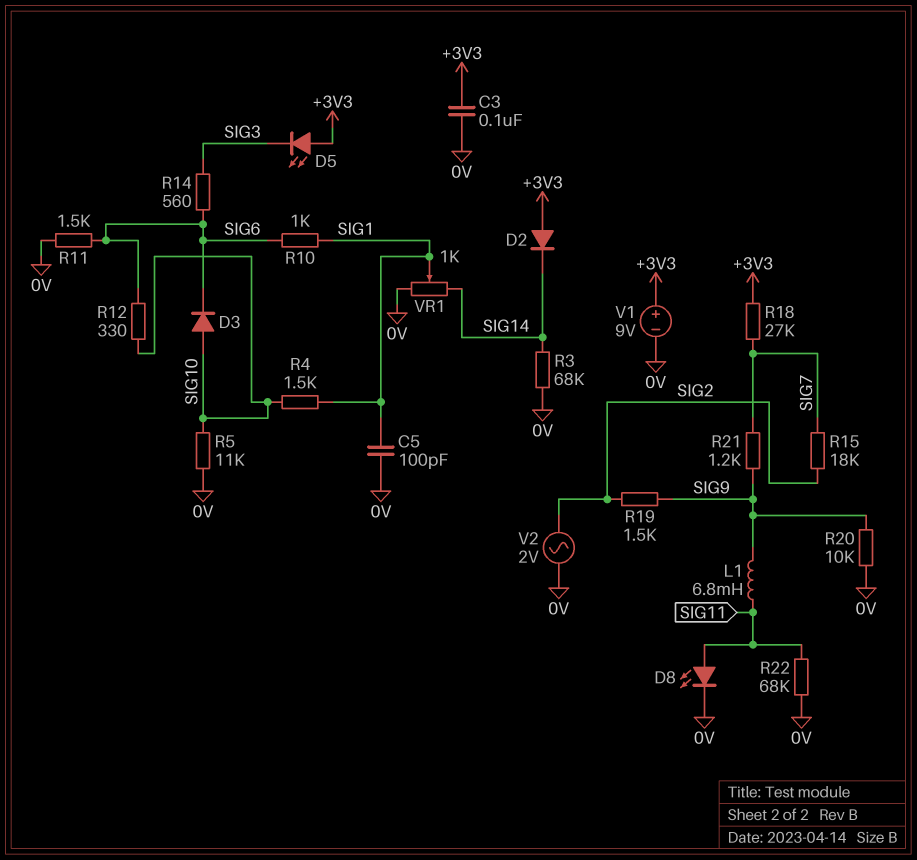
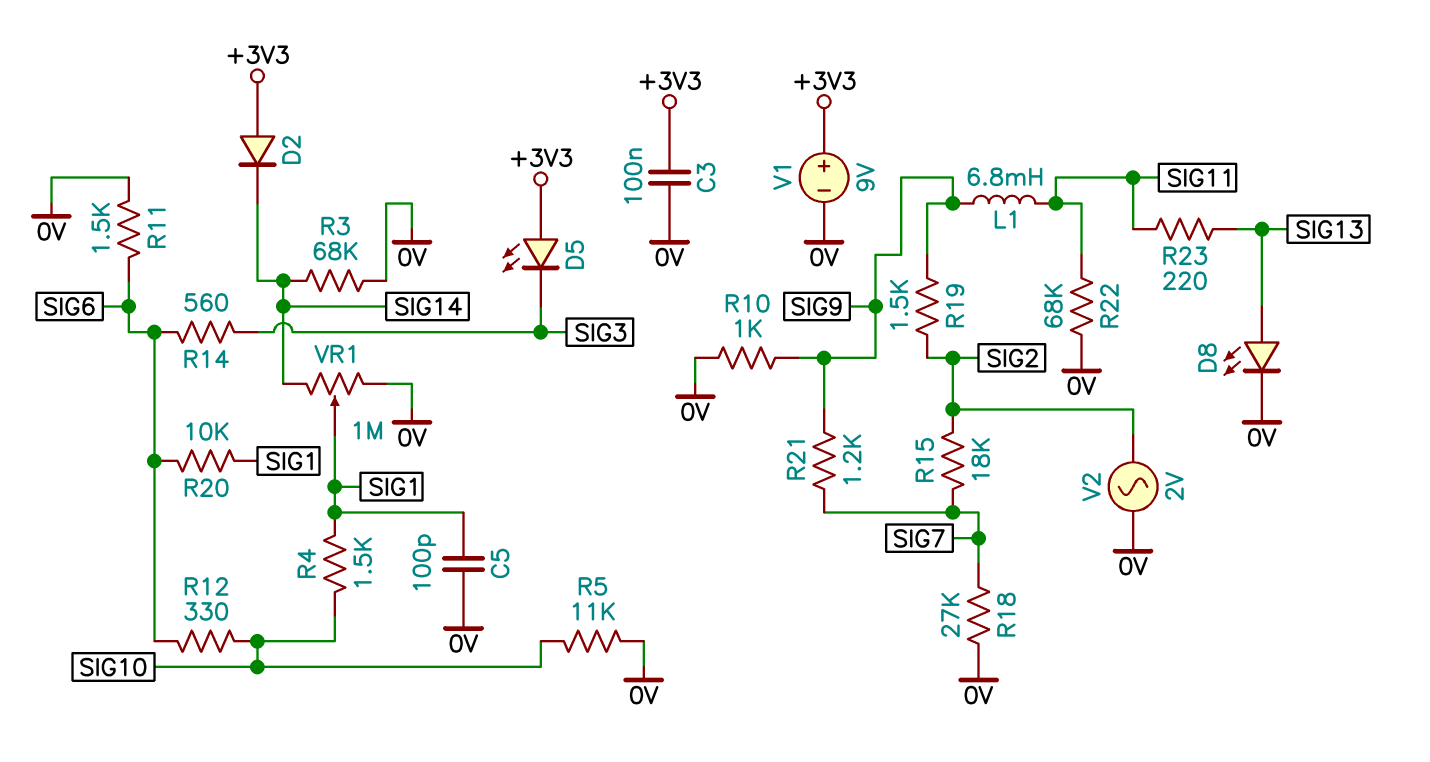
D3: diode (A SIG10, K SIG6) -> none
D8: LED (A SIG11, K 0V) -> LED (A SIG13, K 0V)
R10: 1k (SIG1, SIG6) -> 1k (0V, SIG9)
R18: 27k (+3V3, SIG7) -> 27k (0V, SIG7)
R20: 10k (0V, SIG9) -> 10k (SIG1, SIG6)
R23: none -> 220 (SIG11, SIG13)
VR1: 1k (0V, SIG14, wiper SIG1) -> 1M (0V, SIG14, wiper SIG1)

